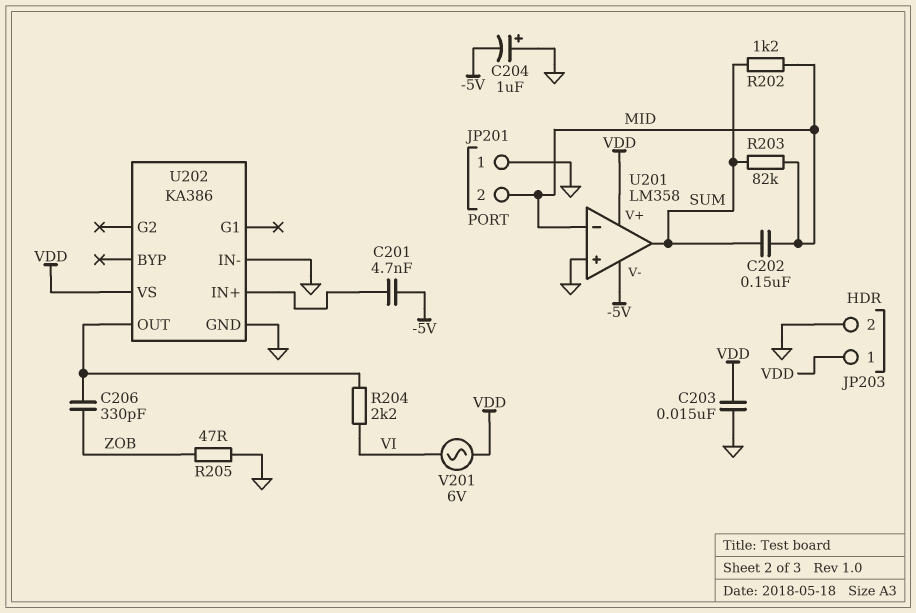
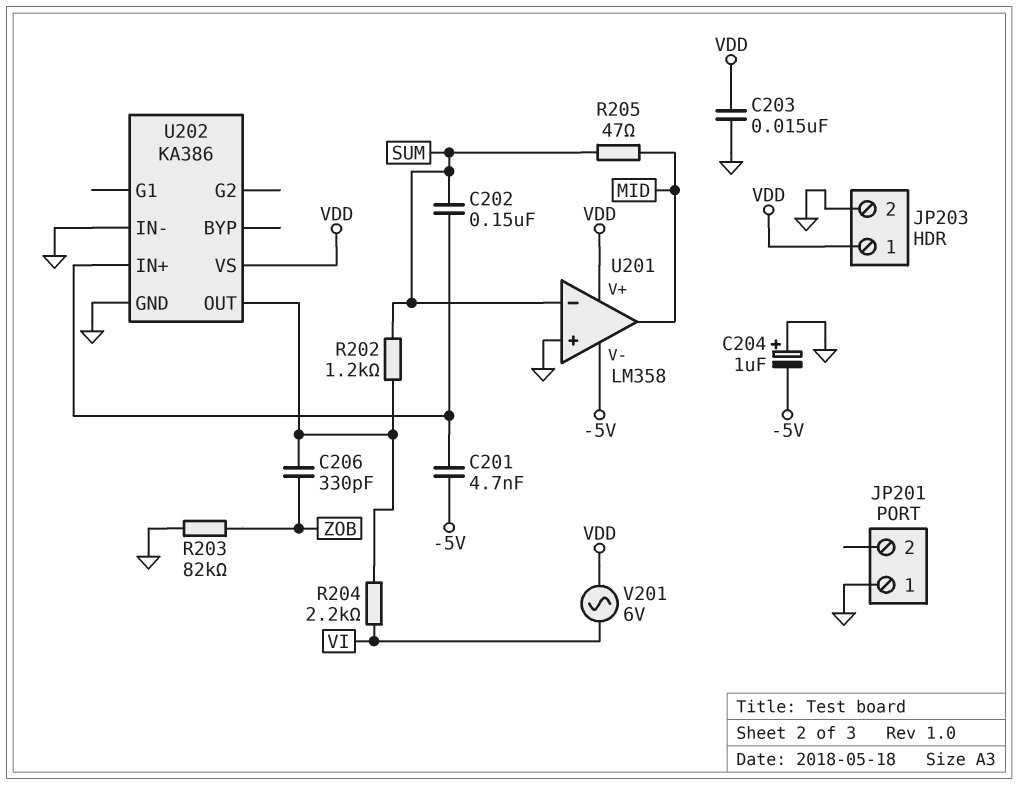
C202: 150nF (MID, SUM) -> 150nF (SUM, U202/IN+)
JP201 pin 2: MID -> none
R202: 1.2k (MID, SUM) -> 1.2k (SUM, U202/OUT)
R203: 82k (MID, SUM) -> 82k (GND, ZOB)
R205: 47 (GND, ZOB) -> 47 (MID, SUM)
U201 pin in-: MID -> SUM
U201 pin out: SUM -> MID

